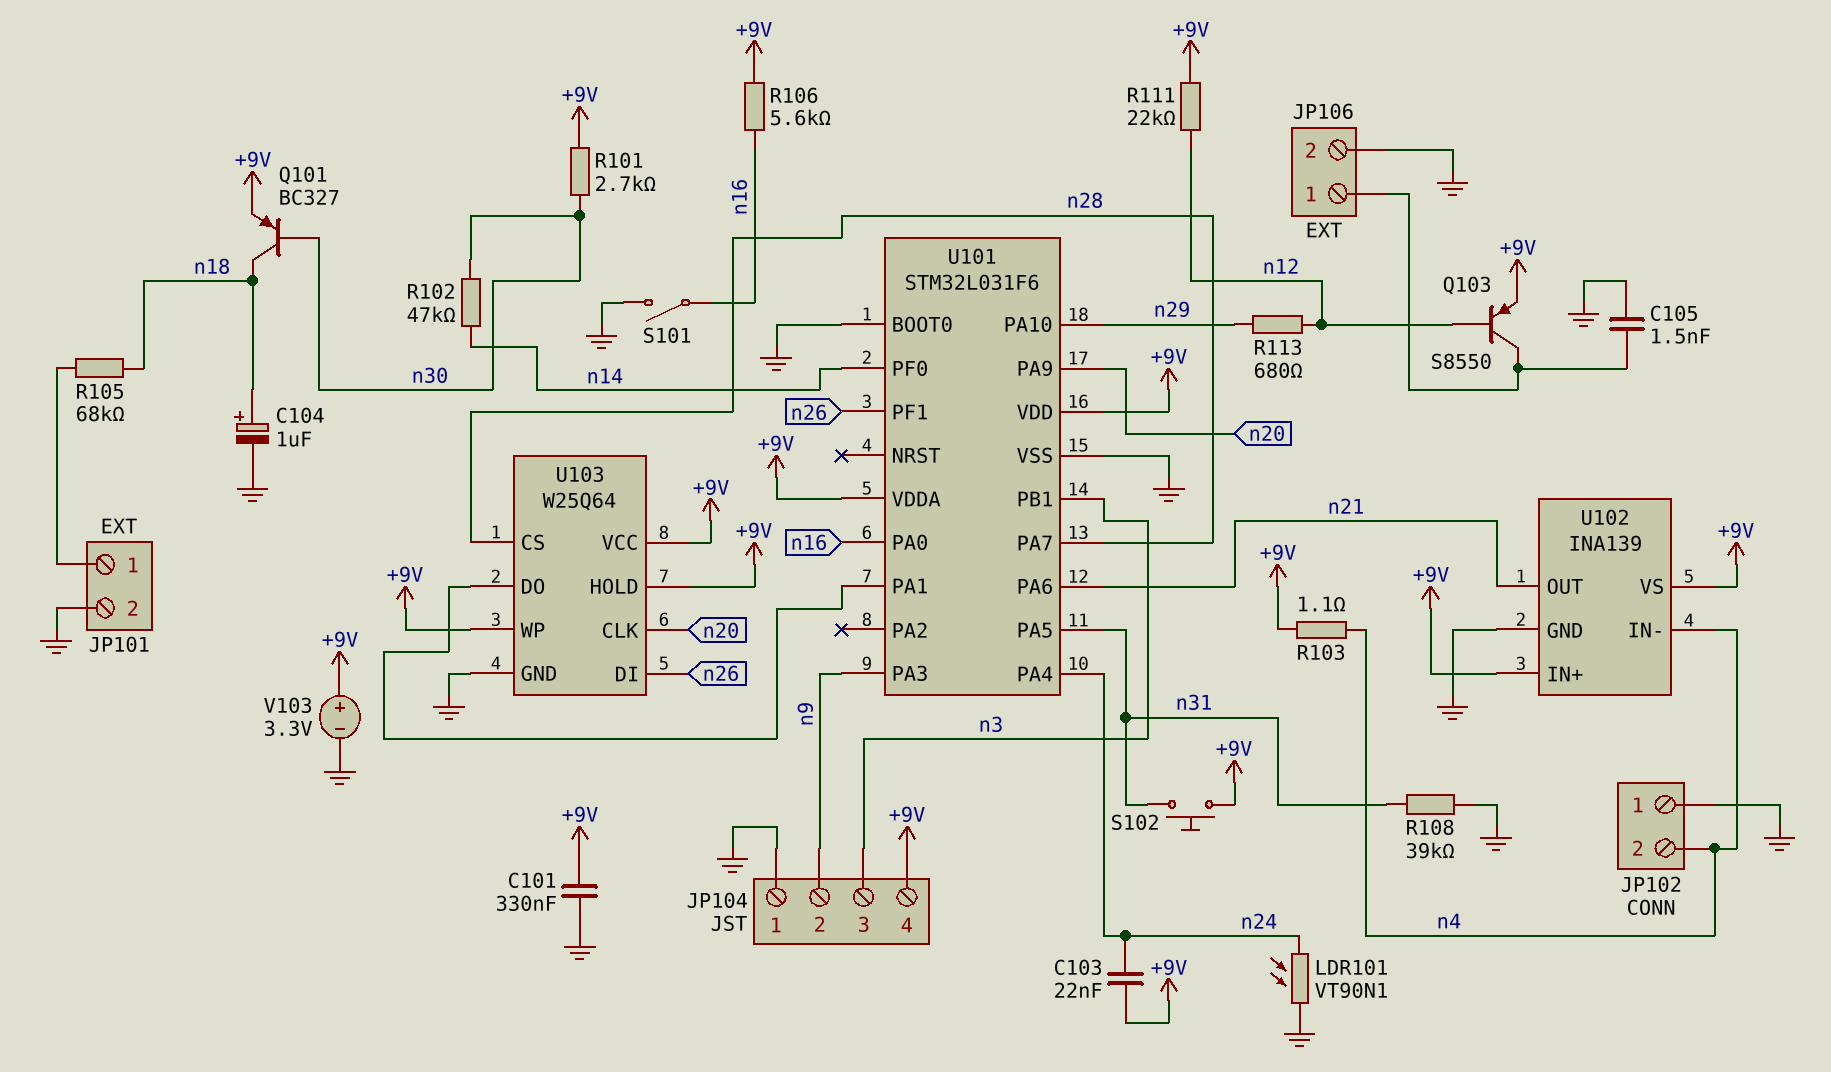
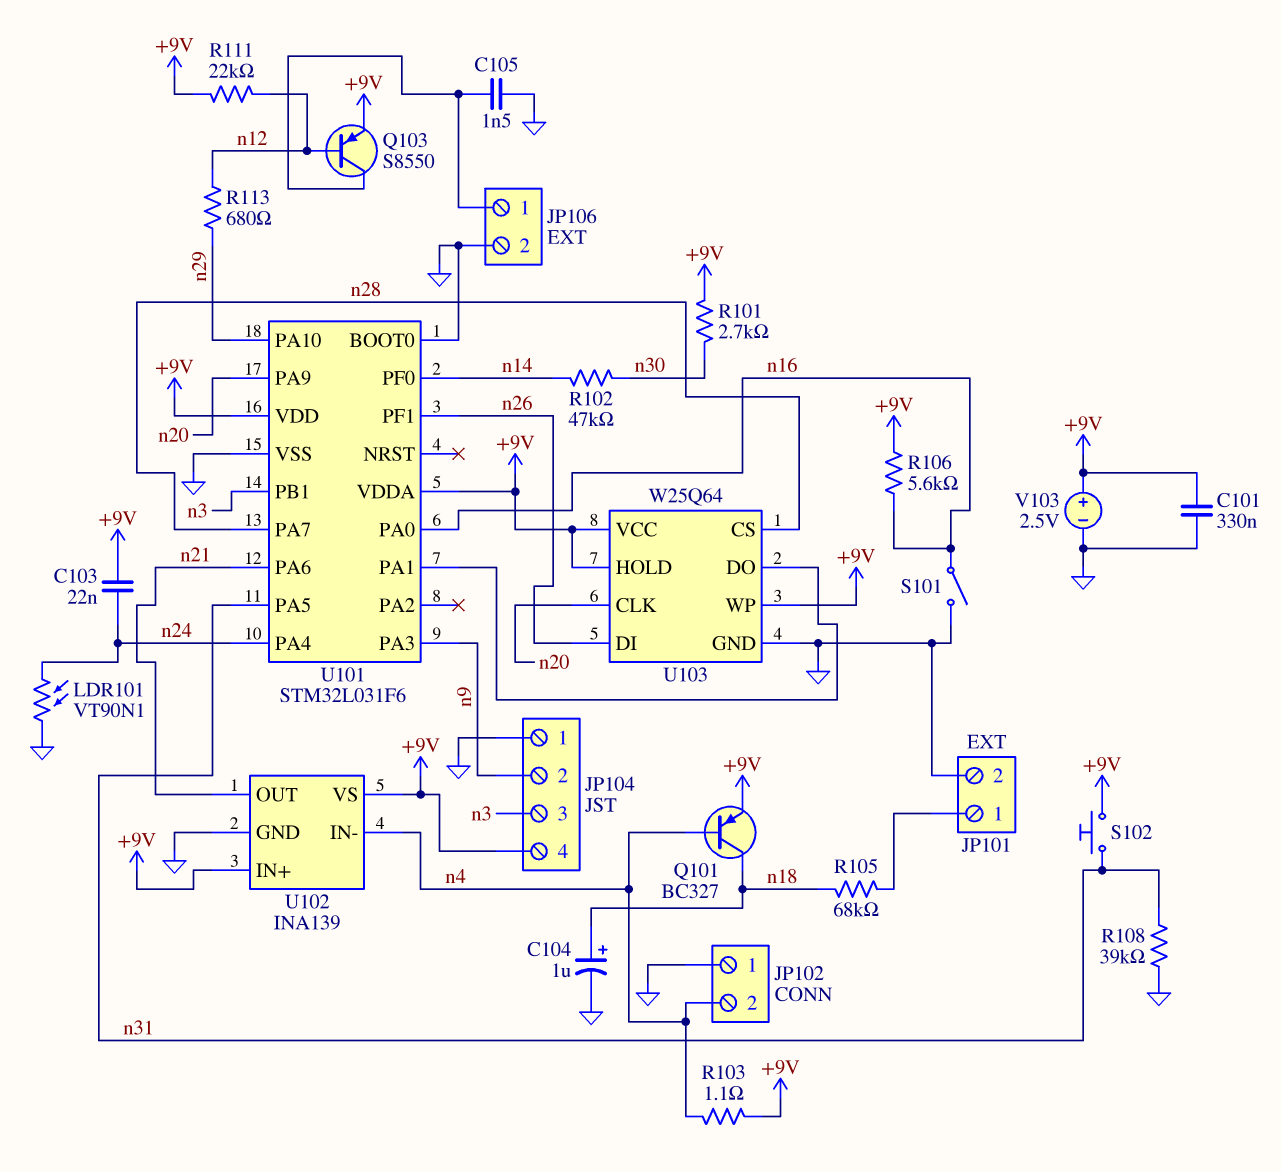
Q101: PNP BC327 (B n30, C n18, E +9V) -> PNP BC327 (B n4, C n18, E +9V)
V103: 3.3V (plus +9V, minus GND) -> 2.5V (plus +9V, minus GND)

